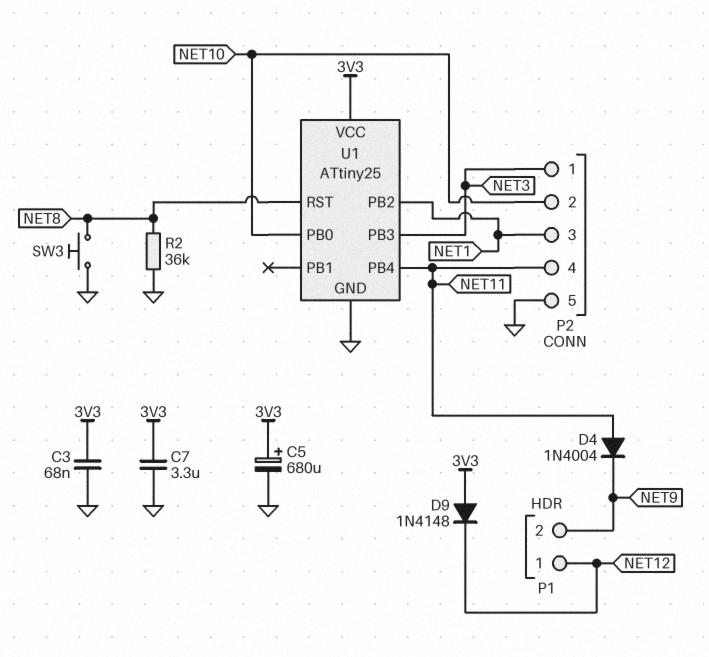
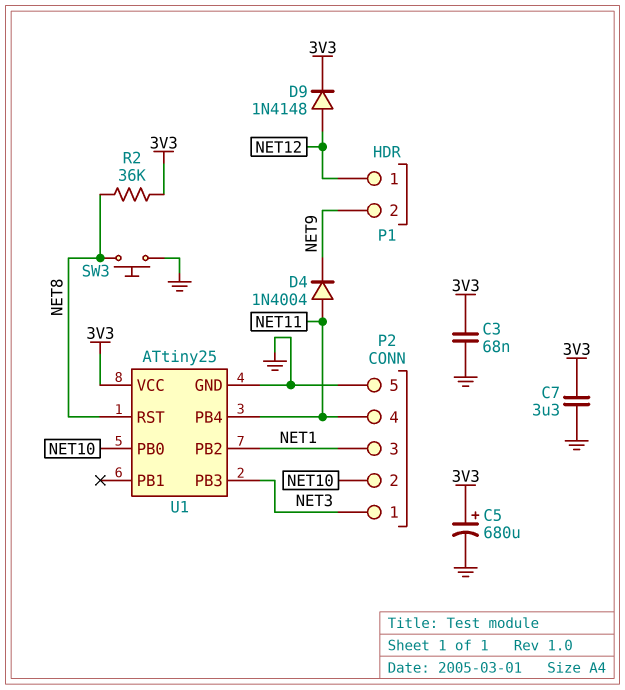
D9: diode 1N4148 (A 3V3, K NET12) -> diode 1N4148 (A NET12, K 3V3)
R2: 36k (GND, NET8) -> 36k (3V3, NET8)

